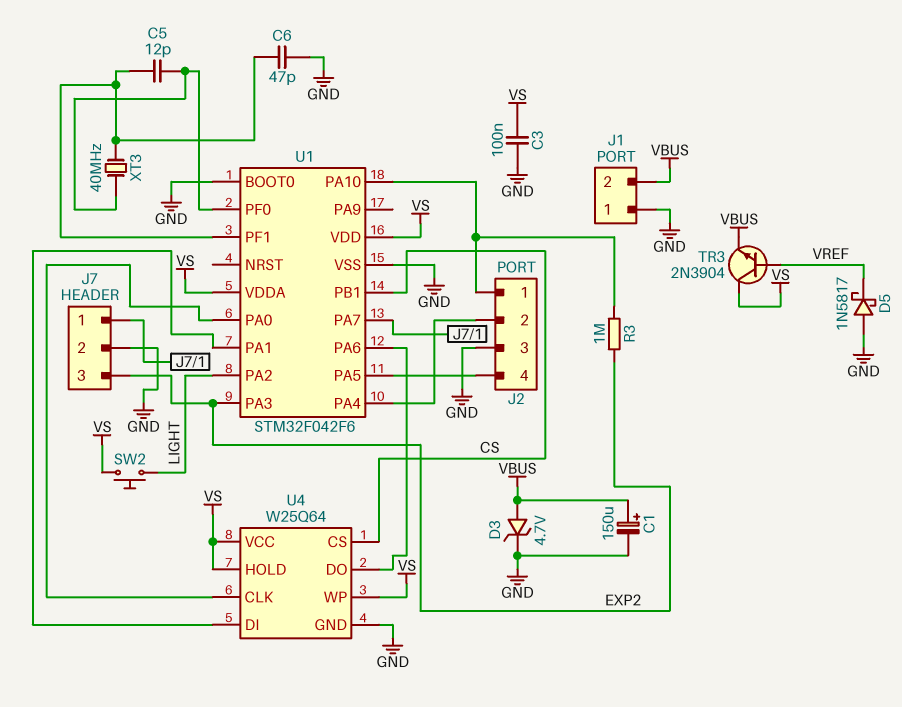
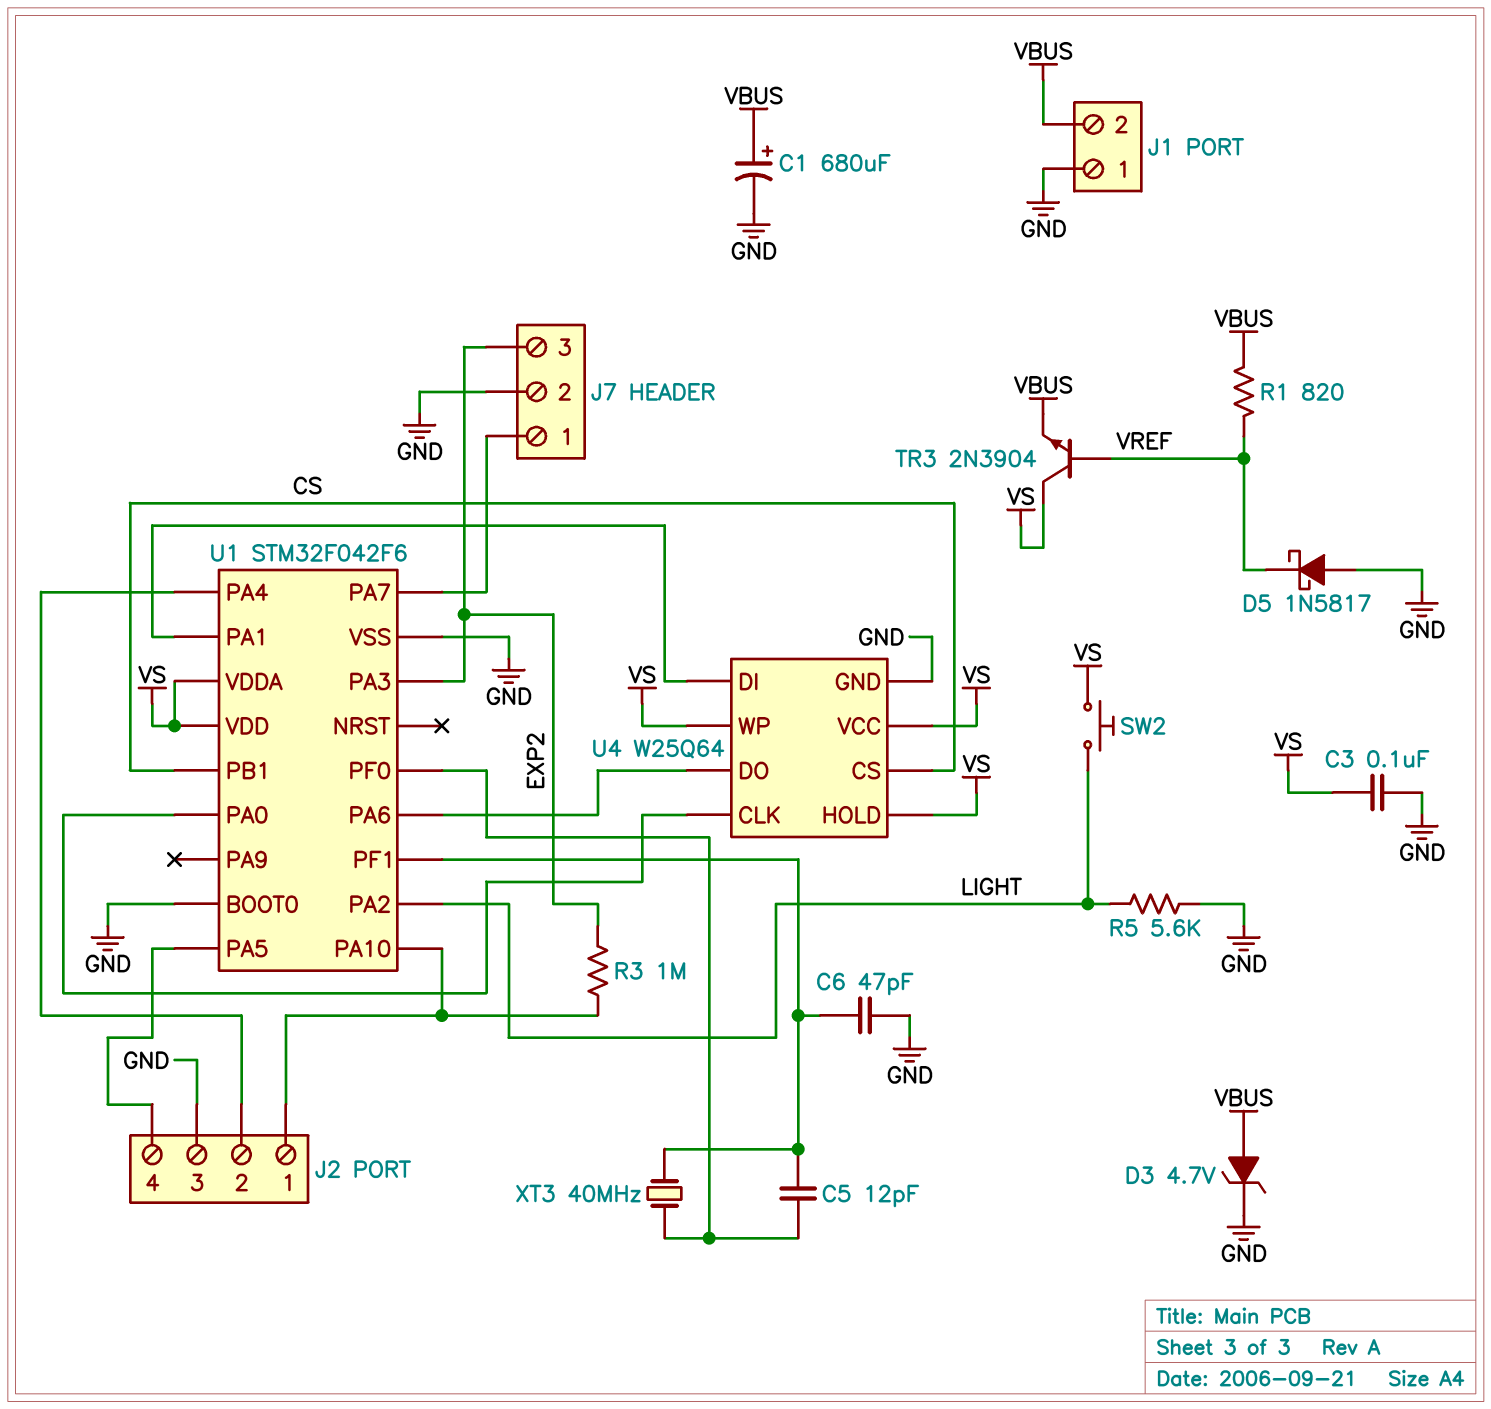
C1: 150uF (plus VBUS, minus GND) -> 680uF (plus VBUS, minus GND)
R1: none -> 820 (VBUS, VREF)
R5: none -> 5.6k (GND, LIGHT)

